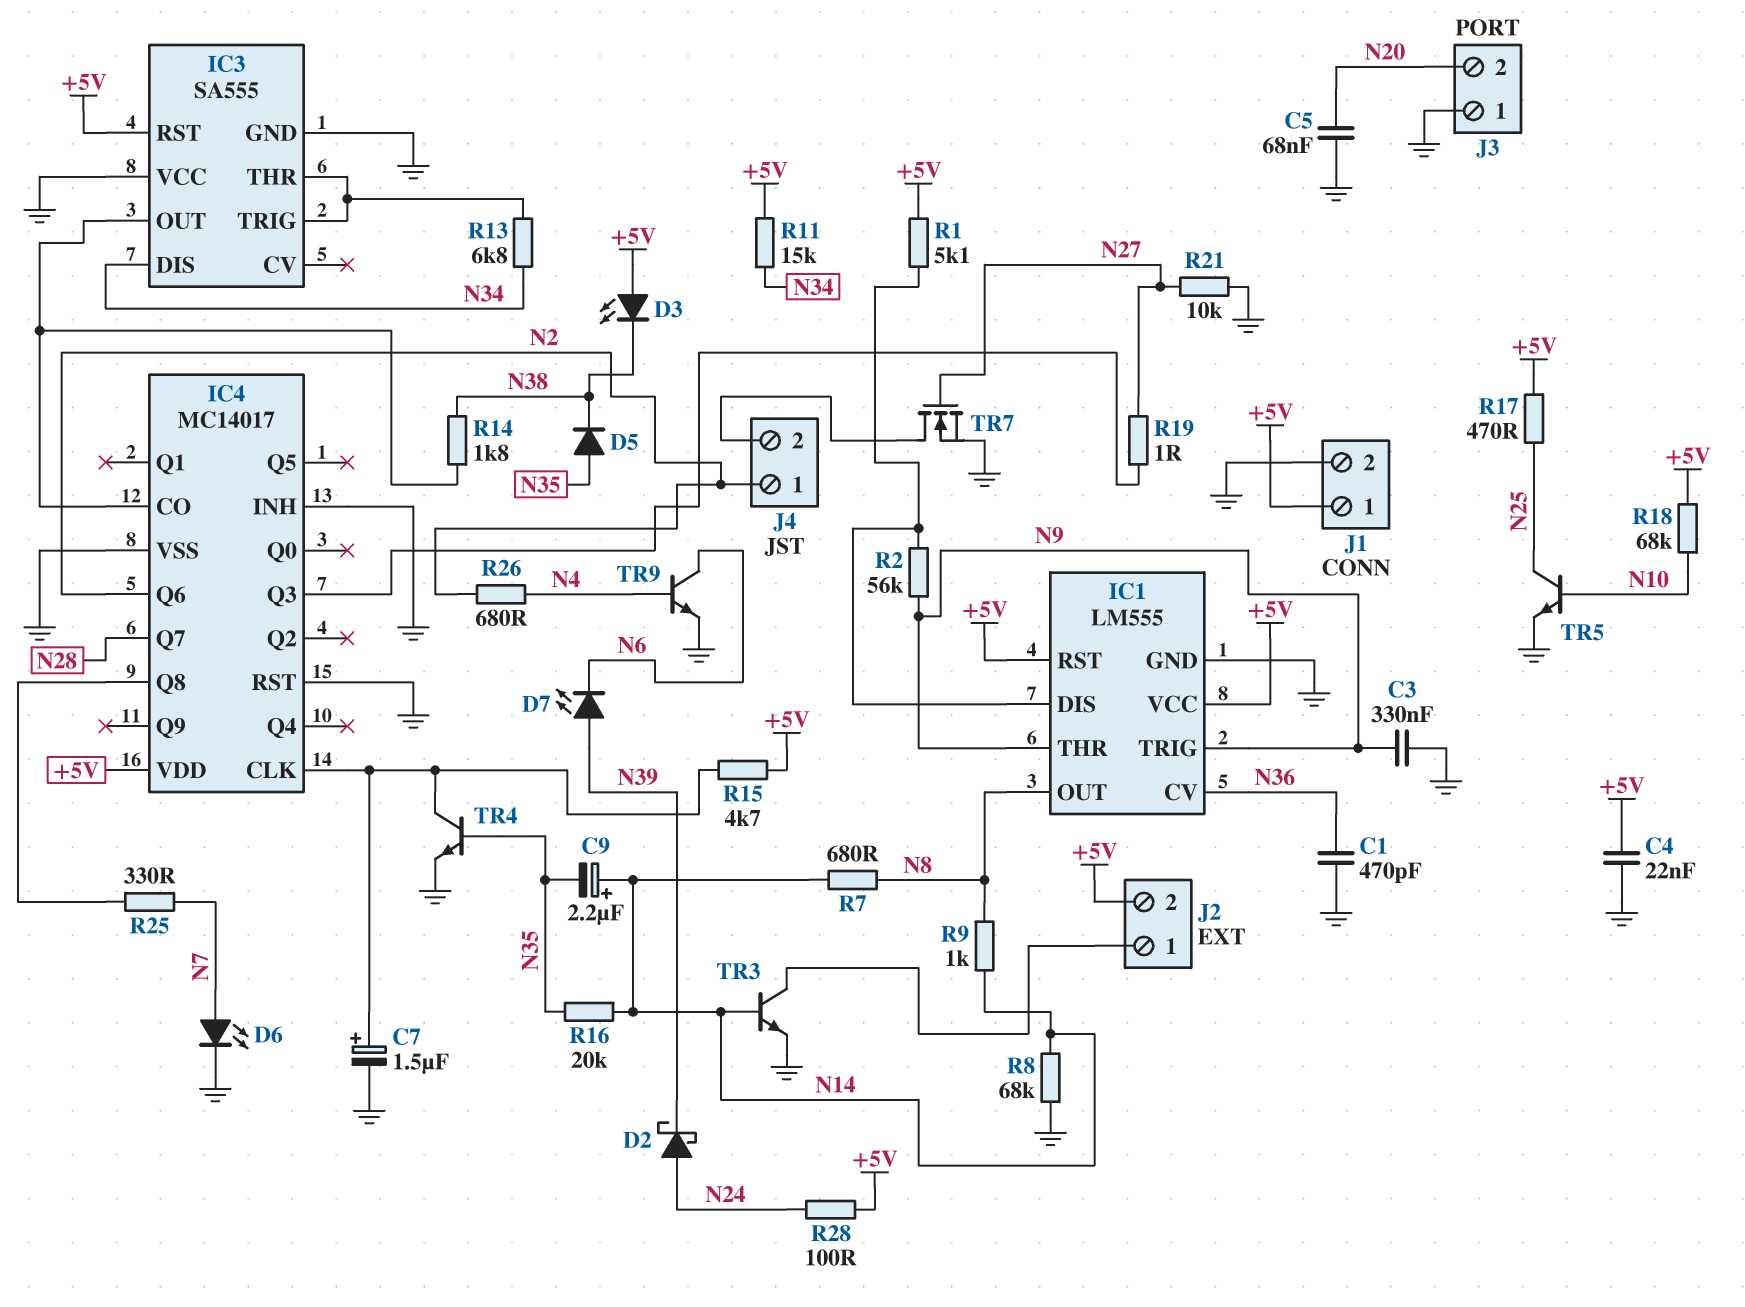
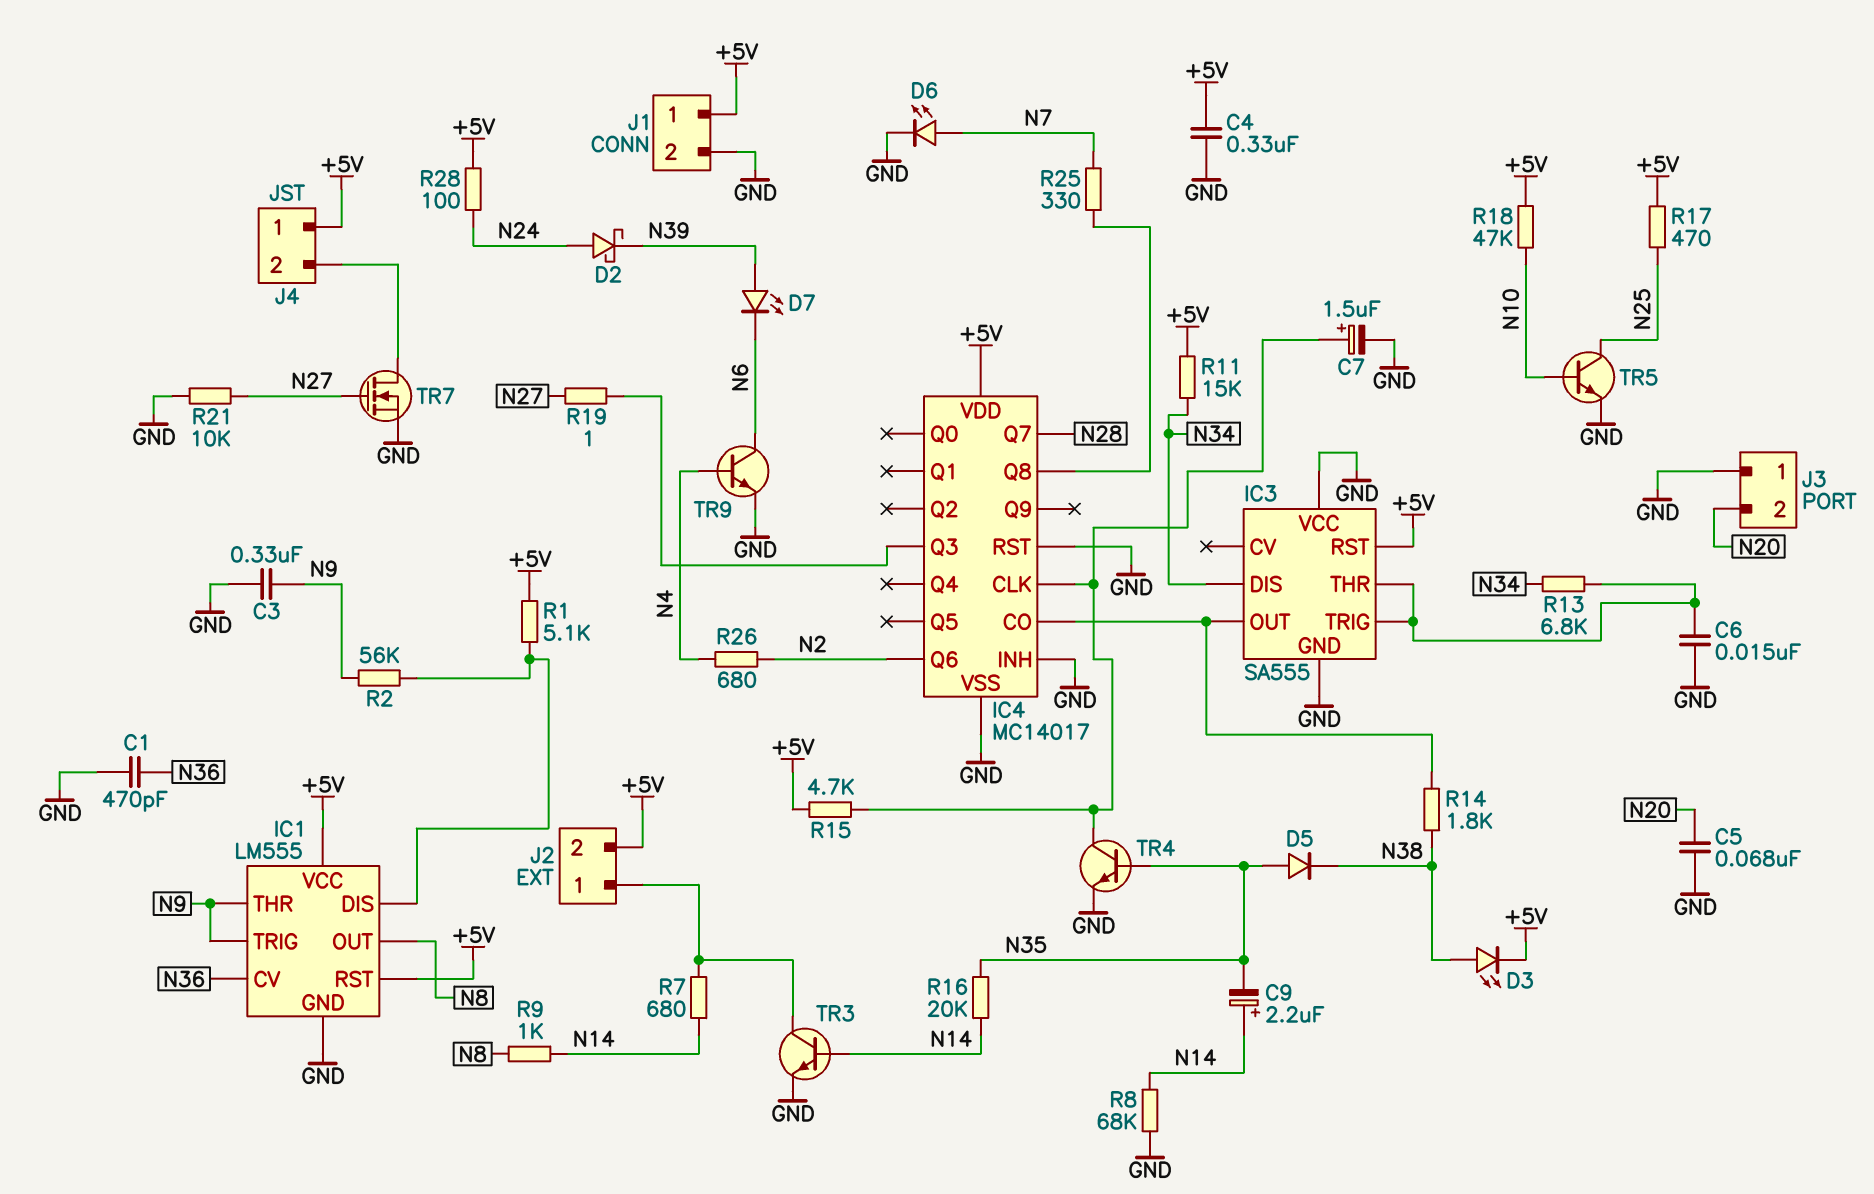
C4: 22nF (+5V, GND) -> 330nF (+5V, GND)
C6: none -> 15nF (GND, IC3/THR)
D3: LED (A +5V, K N38) -> LED (A N38, K +5V)
J4 pin 1: N2 -> +5V
R7: 680 (N8, N14) -> 680 (J2/1, N14)
R18: 68k (+5V, N10) -> 47k (+5V, N10)

